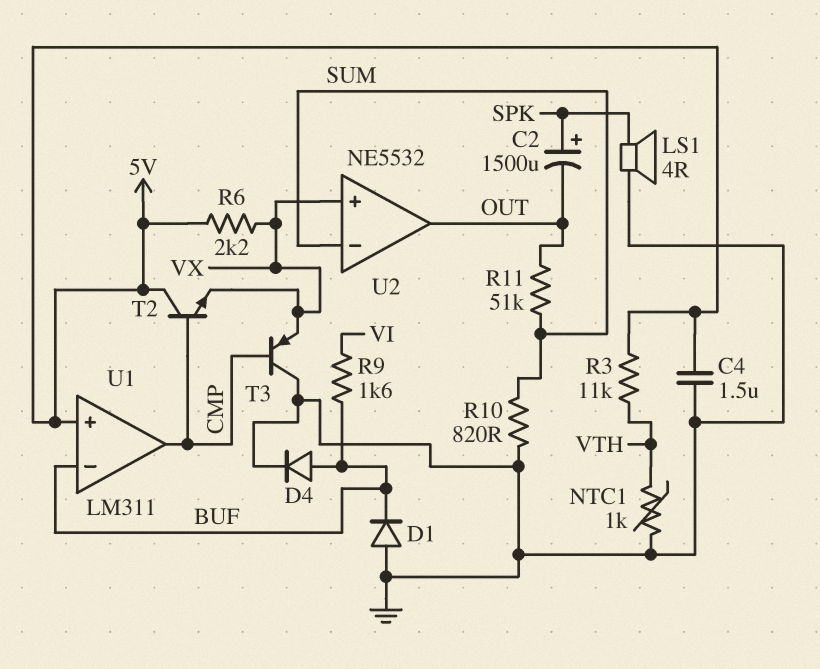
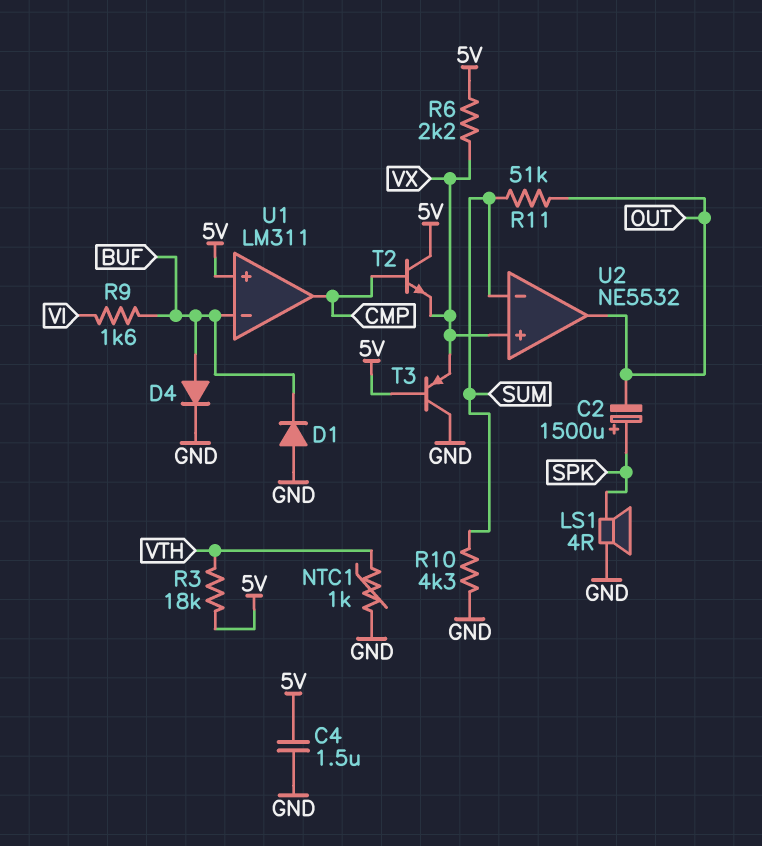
R3: 11k (5V, VTH) -> 18k (5V, VTH)
R10: 820 (GND, SUM) -> 4.3k (GND, SUM)
T3: PNP (B CMP, C GND, E VX) -> PNP (B 5V, C GND, E VX)

